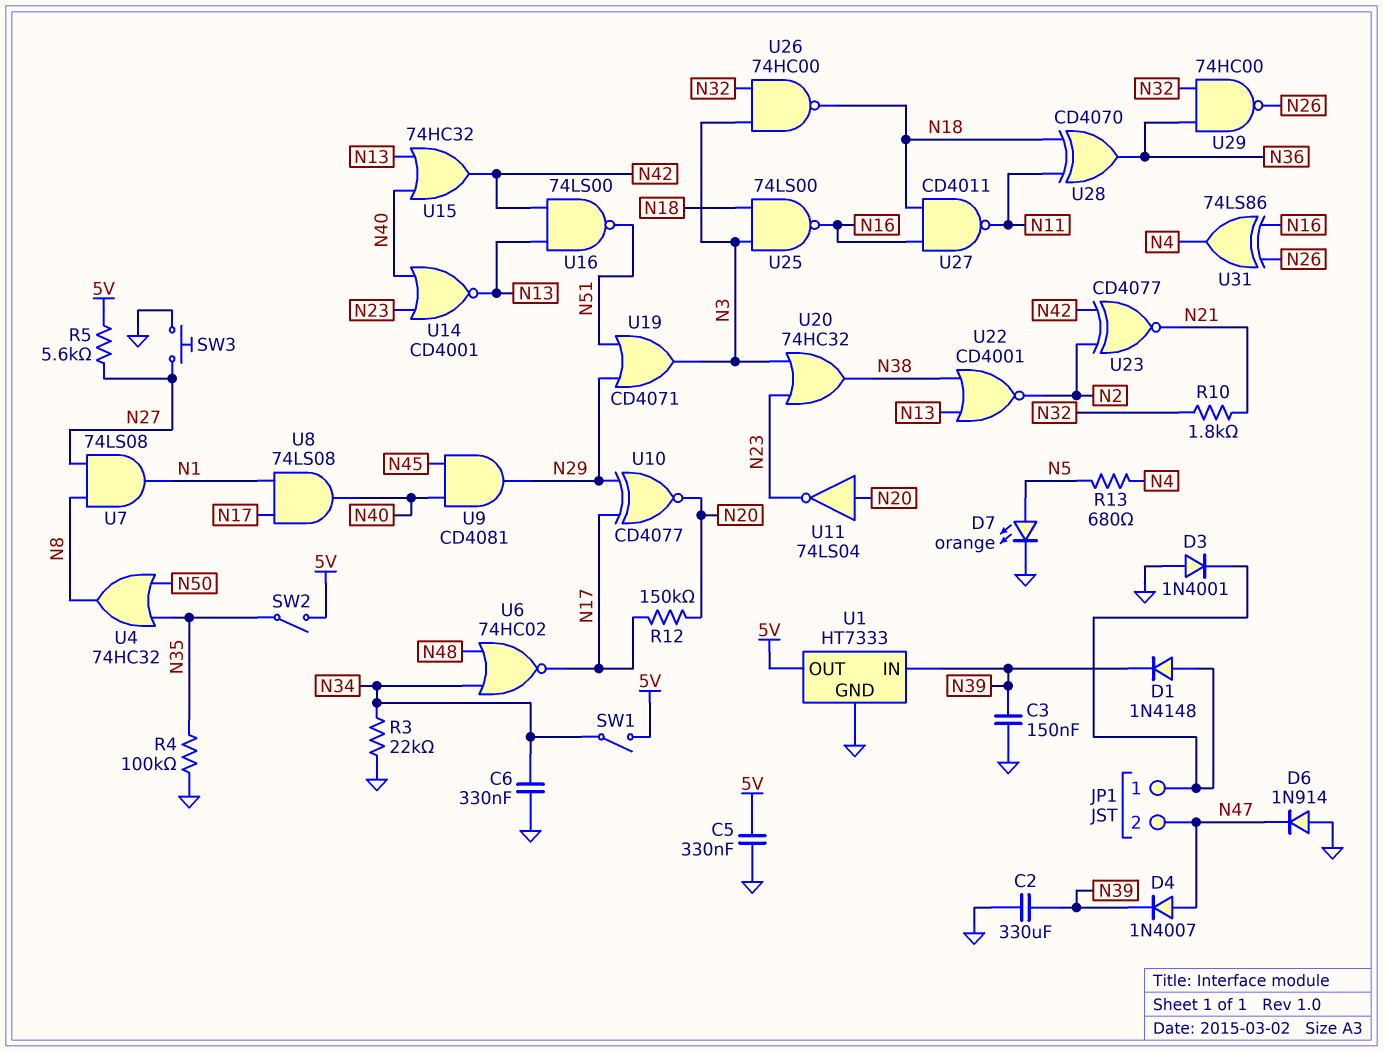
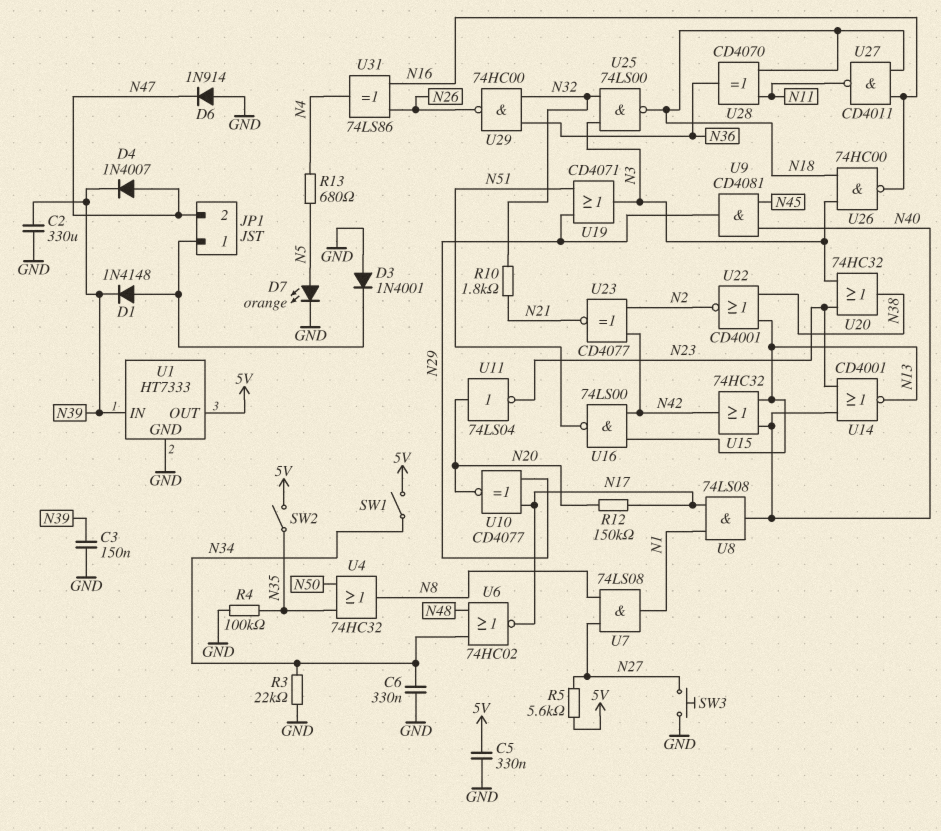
U25: NAND 74LS00 (in N3, in N18, out N16) -> NAND 74LS00 (in N3, in N32, out N18)
U26: NAND 74HC00 (in N3, in N32, out N18) -> NAND 74HC00 (in N3, in N18, out N16)

